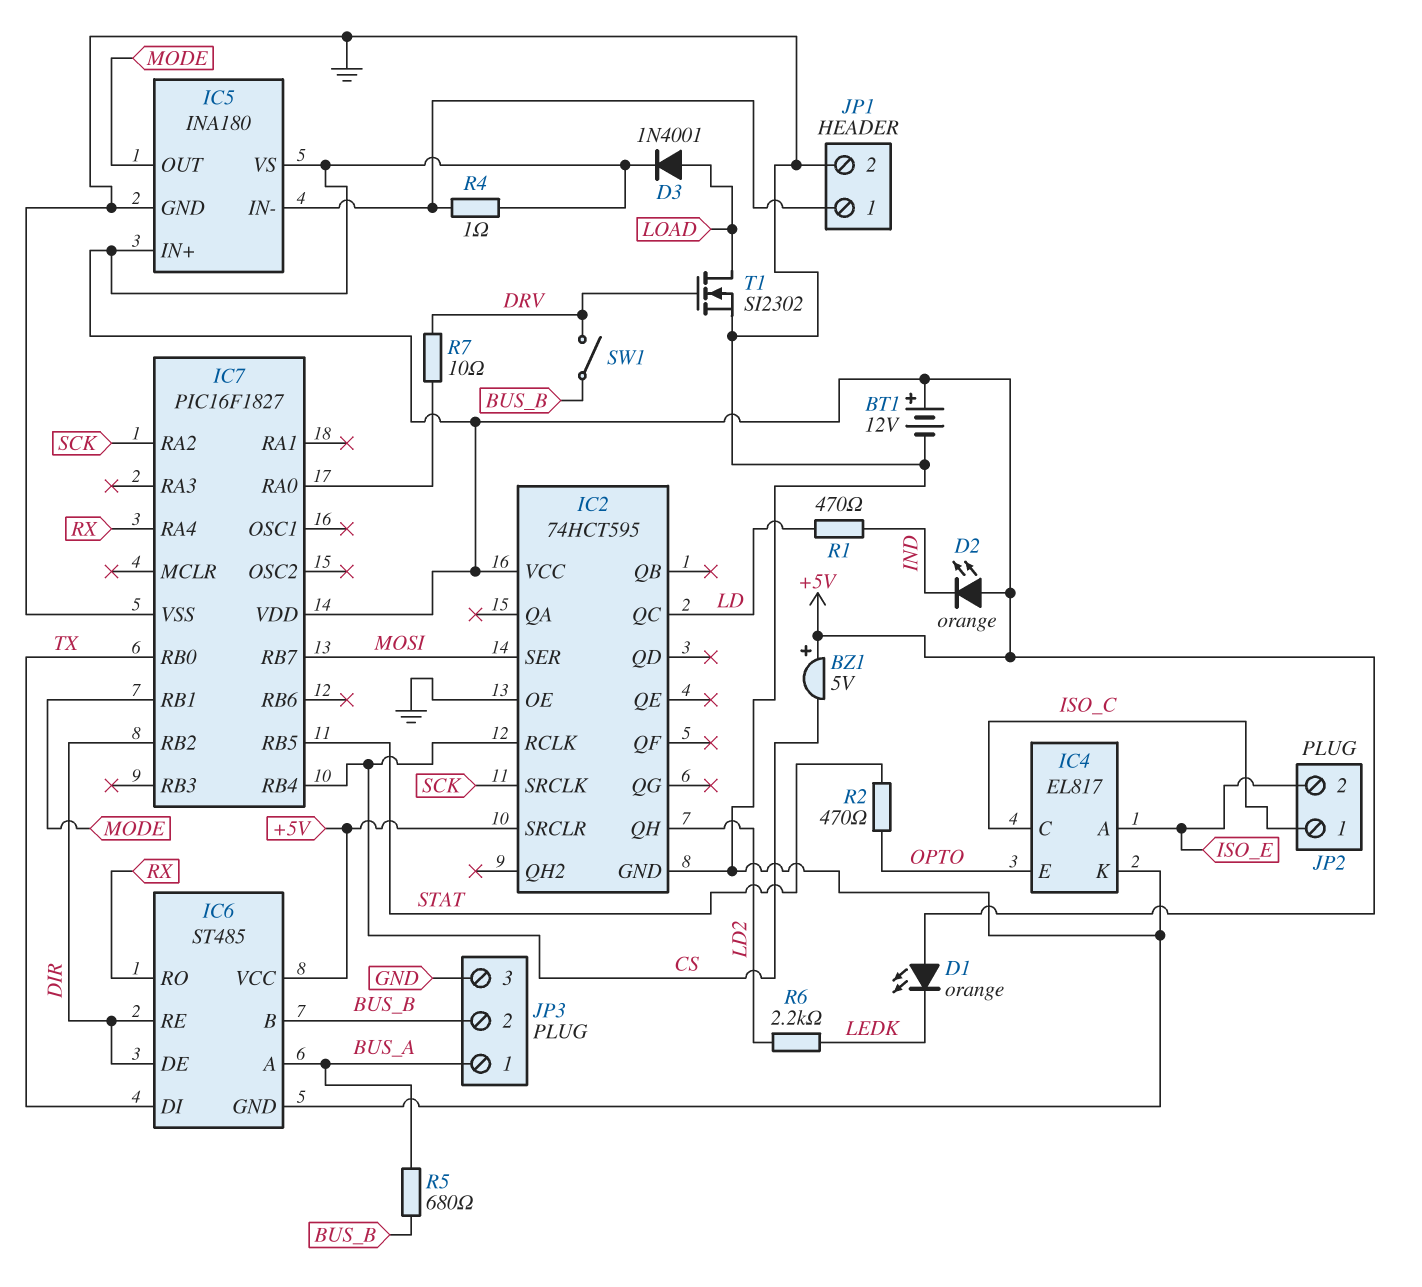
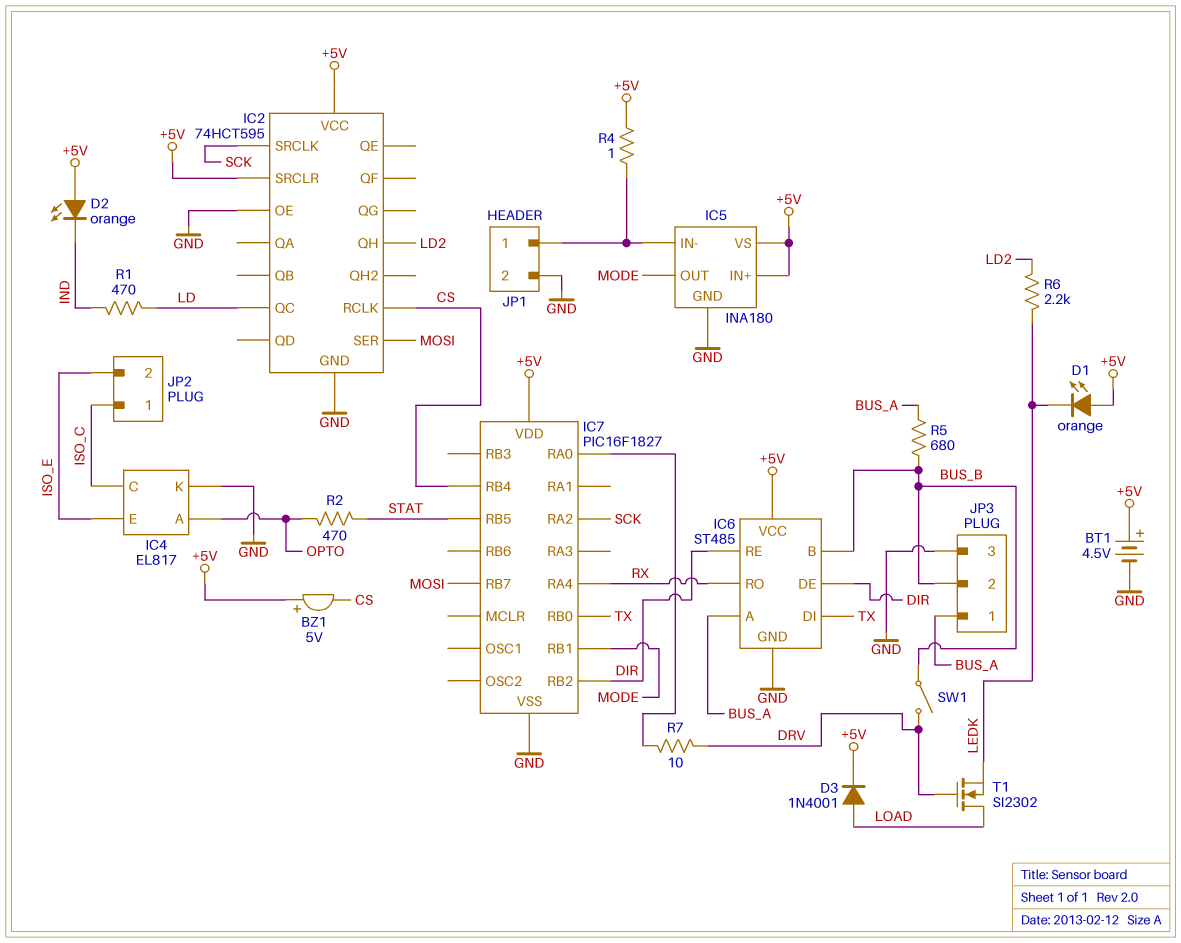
BT1: 12V (plus +5V, minus GND) -> 4.5V (plus +5V, minus GND)
IC4 pin A: ISO_E -> OPTO
IC4 pin E: OPTO -> ISO_E
T1: NMOS SI2302 (G DRV, D LOAD, S GND) -> NMOS SI2302 (G DRV, D LOAD, S LEDK)

